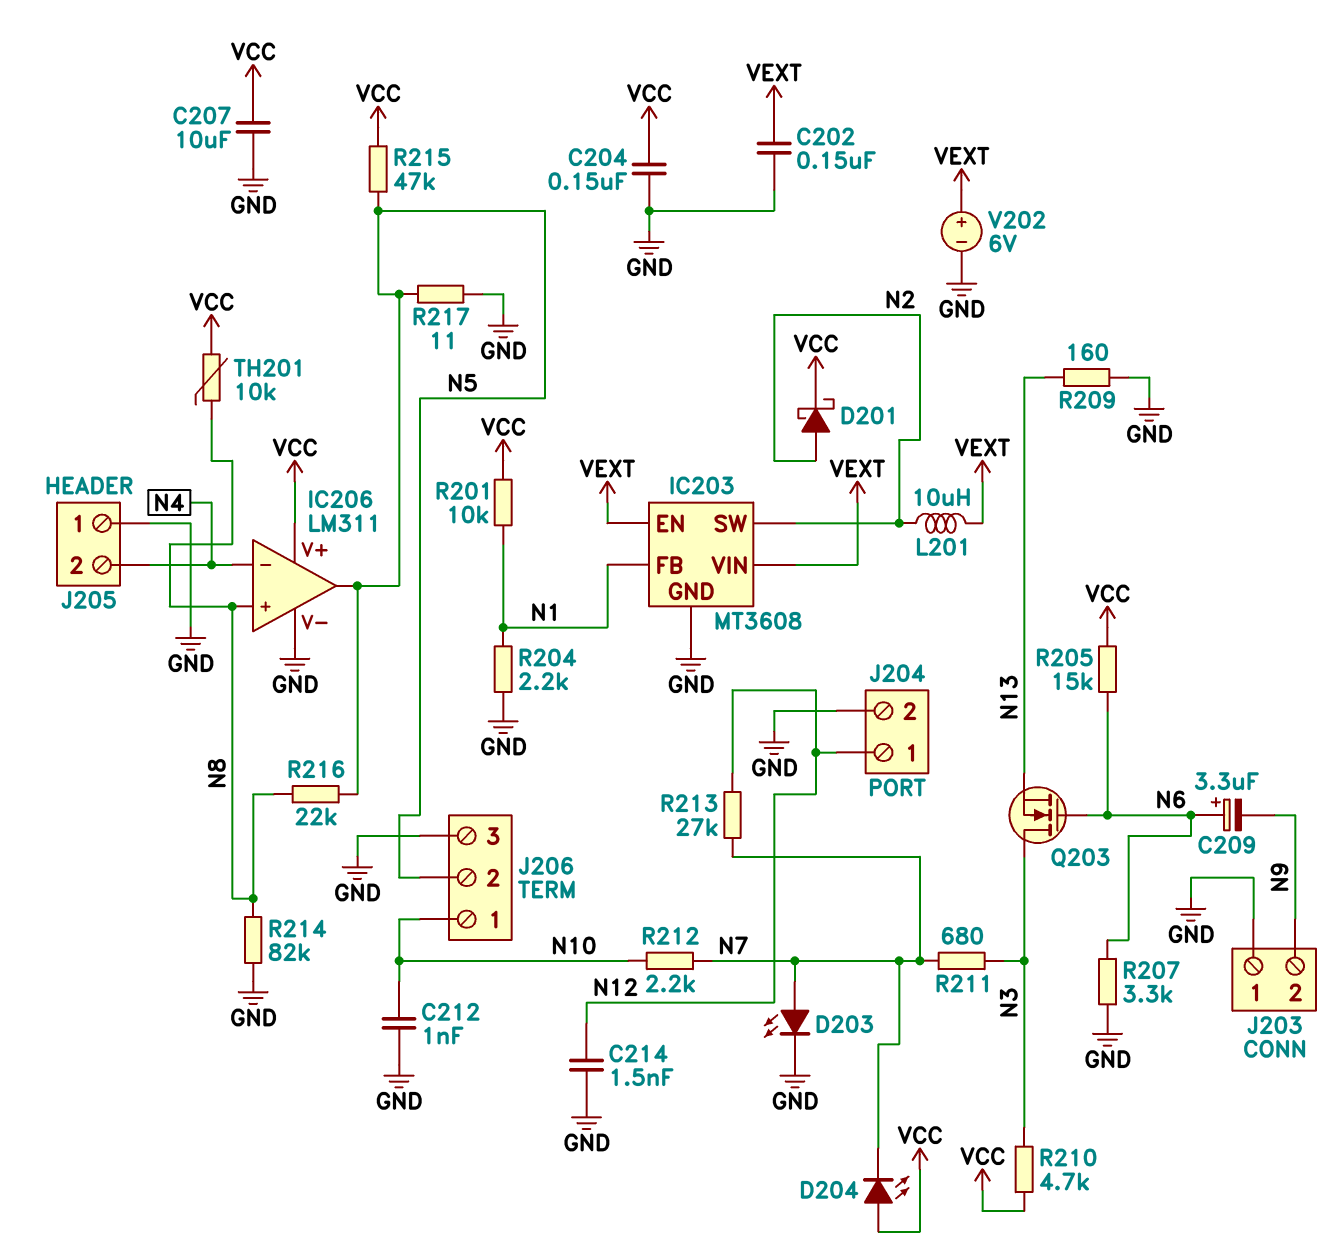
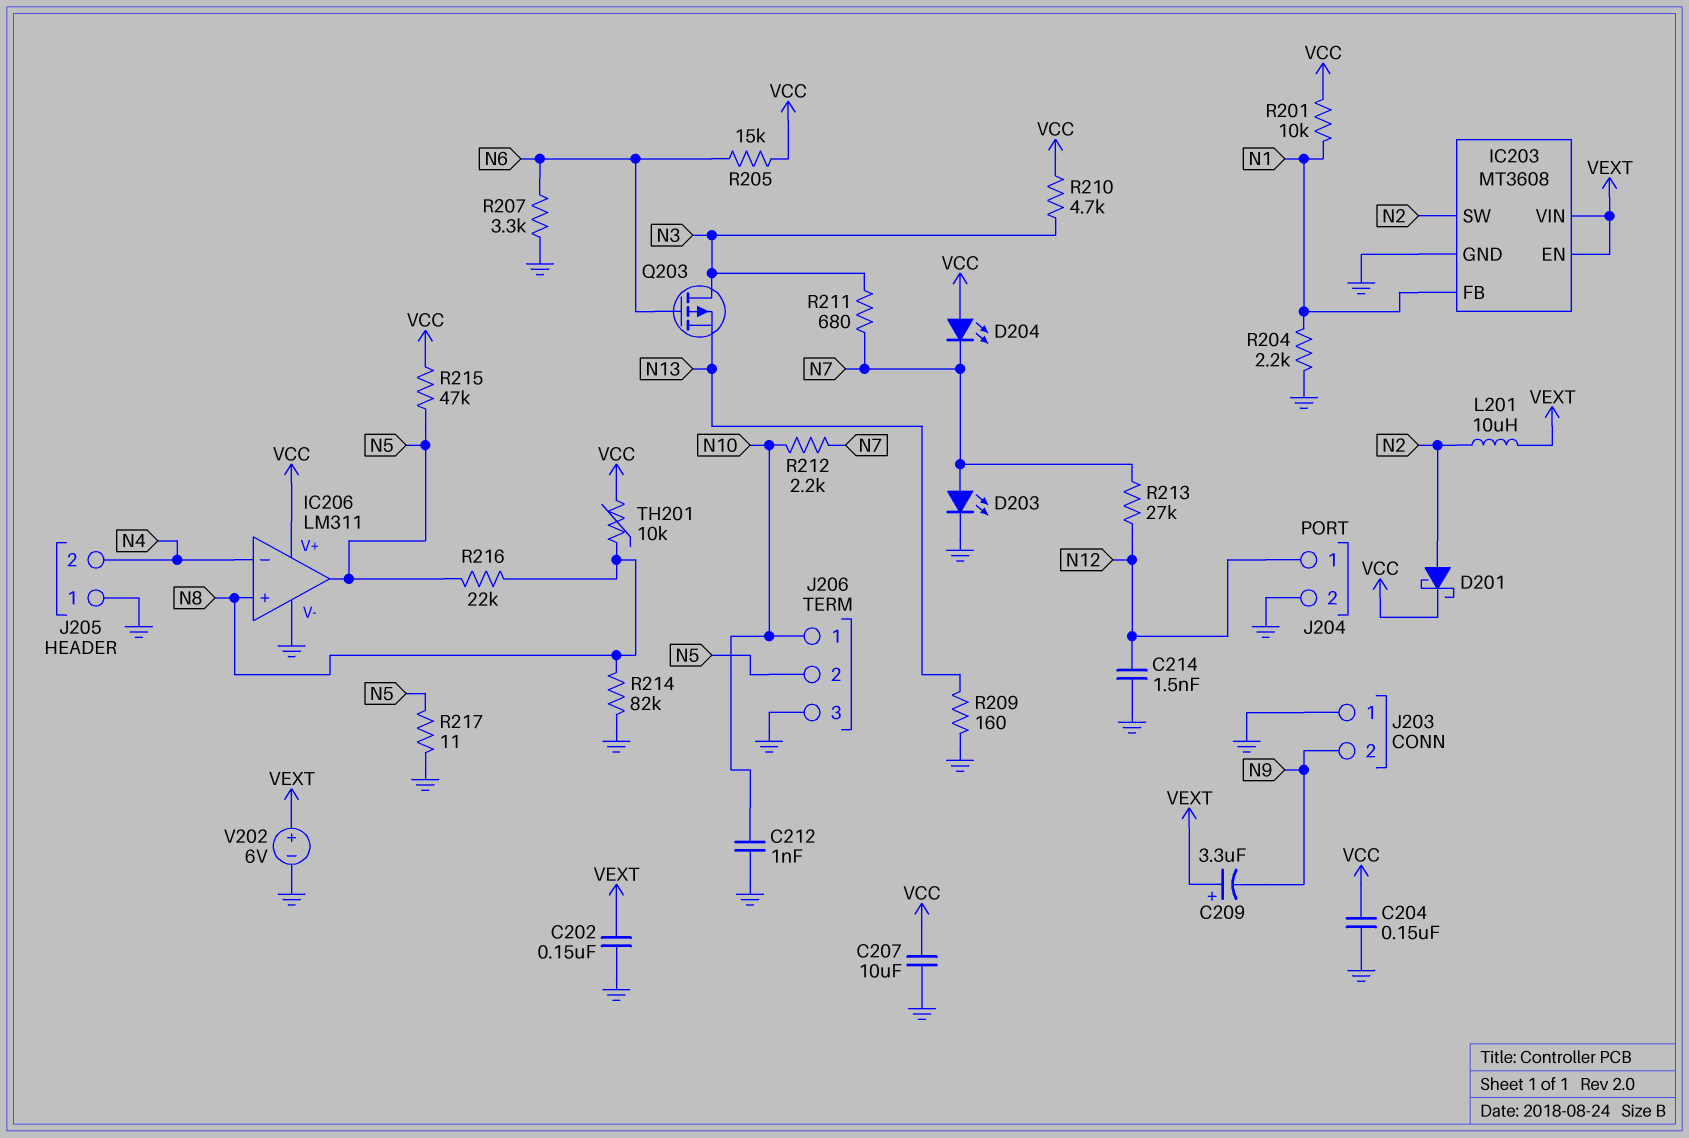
C209: 3.3uF (plus N6, minus N9) -> 3.3uF (plus VEXT, minus N9)
Q203: NMOS (G N6, D N3, S N13) -> PMOS (G N6, D N3, S N13)

